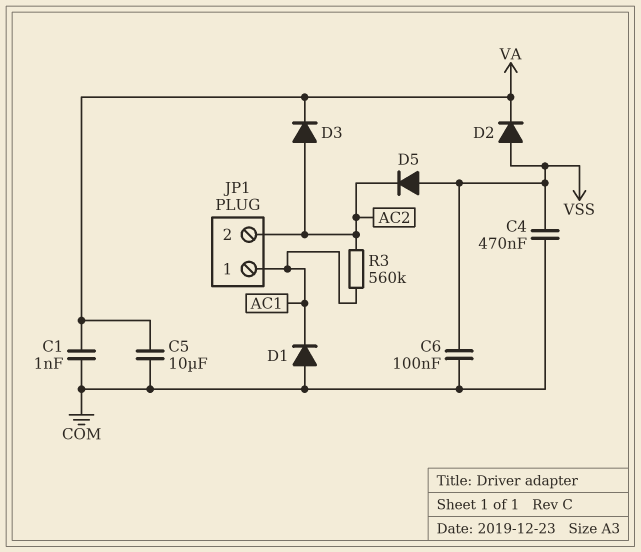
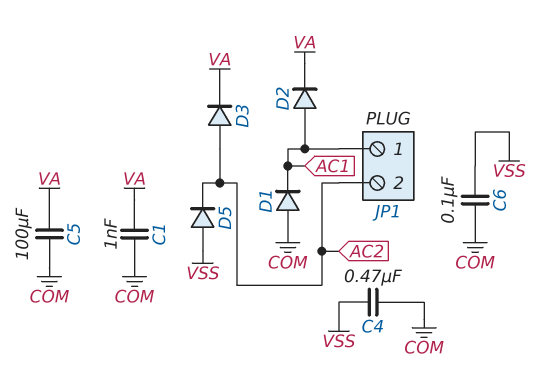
C5: 10uF (COM, VA) -> 100uF (COM, VA)
D2: diode (A VSS, K VA) -> diode (A AC1, K VA)
R3: 560k (AC1, AC2) -> none

